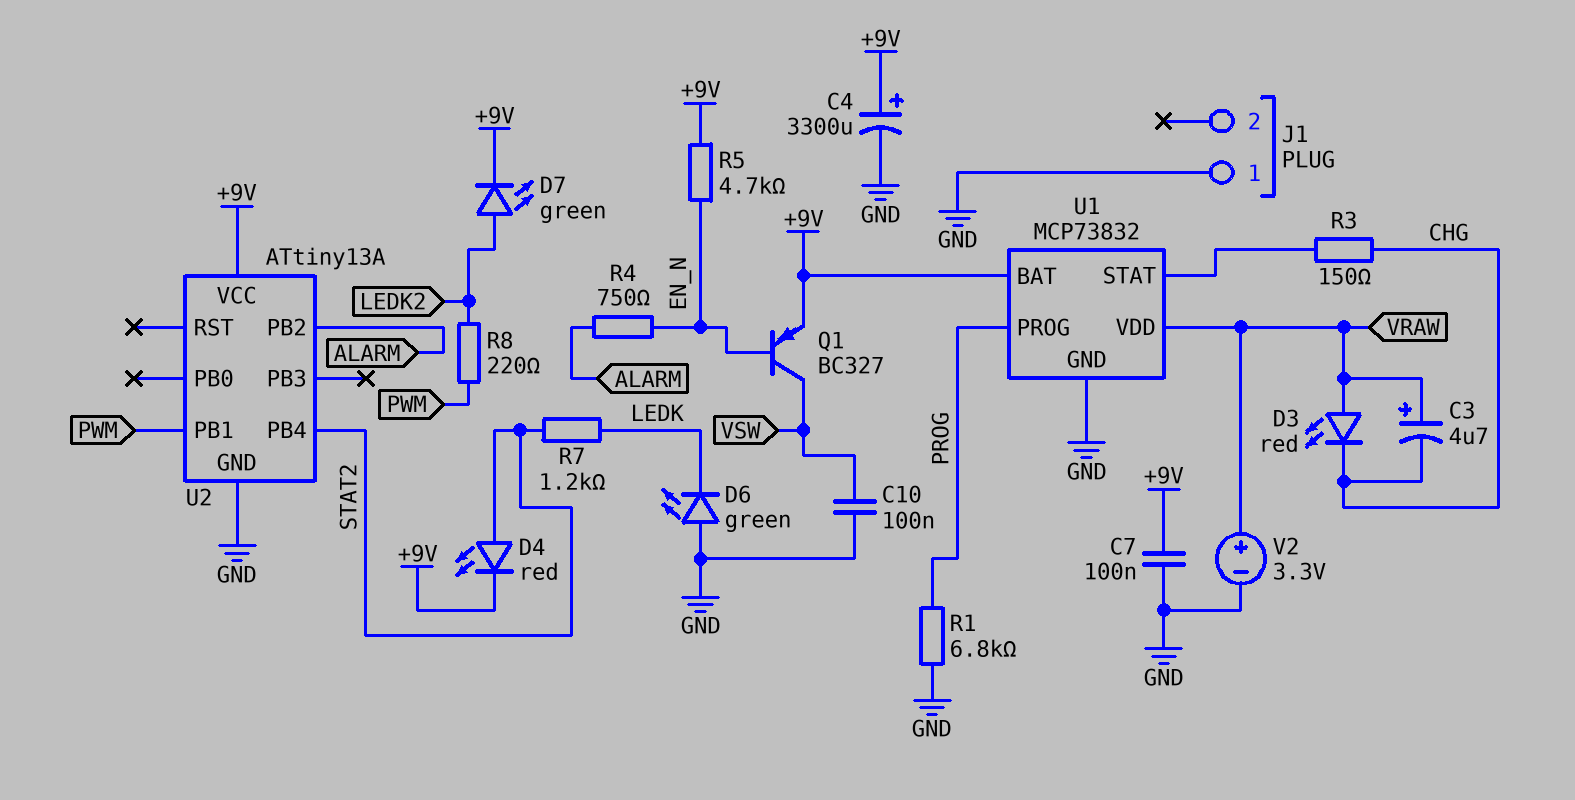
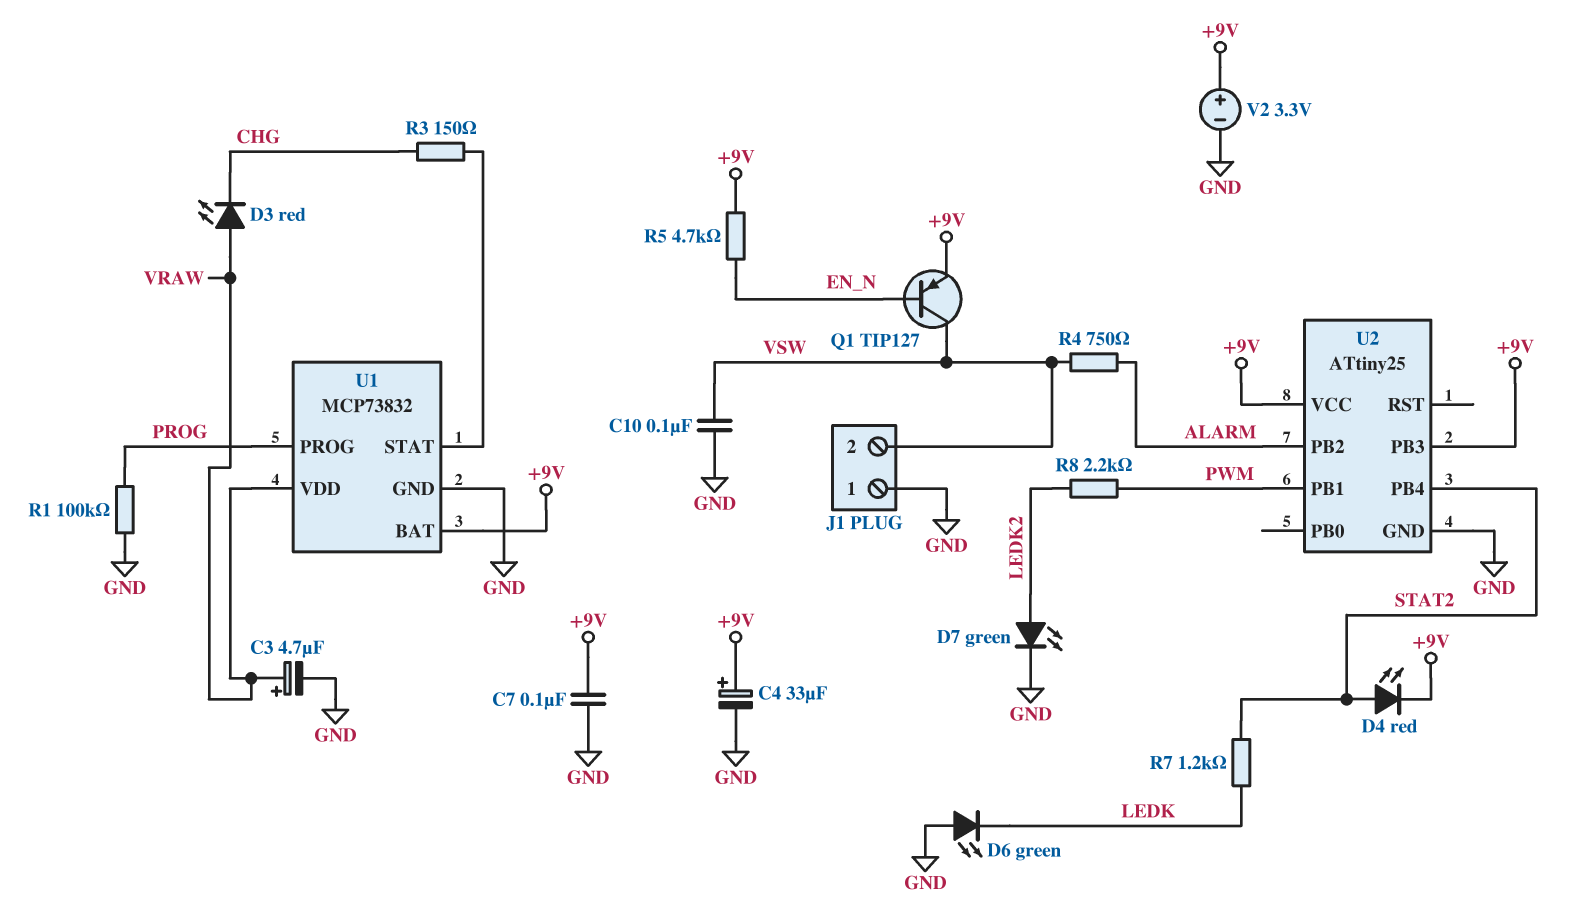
C3: 4.7uF (plus VRAW, minus CHG) -> 4.7uF (plus VRAW, minus GND)
C4: 3300uF (plus +9V, minus GND) -> 33uF (plus +9V, minus GND)
D7: LED green (A LEDK2, K +9V) -> LED green (A LEDK2, K GND)
J1 pin 2: none -> VSW
Q1: PNP BC327 (B EN_N, C VSW, E +9V) -> PNP TIP127 (B EN_N, C VSW, E +9V)
R1: 6.8k (GND, PROG) -> 100k (GND, PROG)
R4: 750 (ALARM, EN_N) -> 750 (ALARM, VSW)
R8: 220 (LEDK2, PWM) -> 2.2k (LEDK2, PWM)
U2: ATtiny13A -> ATtiny25
U2 pin PB3: none -> +9V
V2: 3.3V (plus VRAW, minus GND) -> 3.3V (plus +9V, minus GND)

